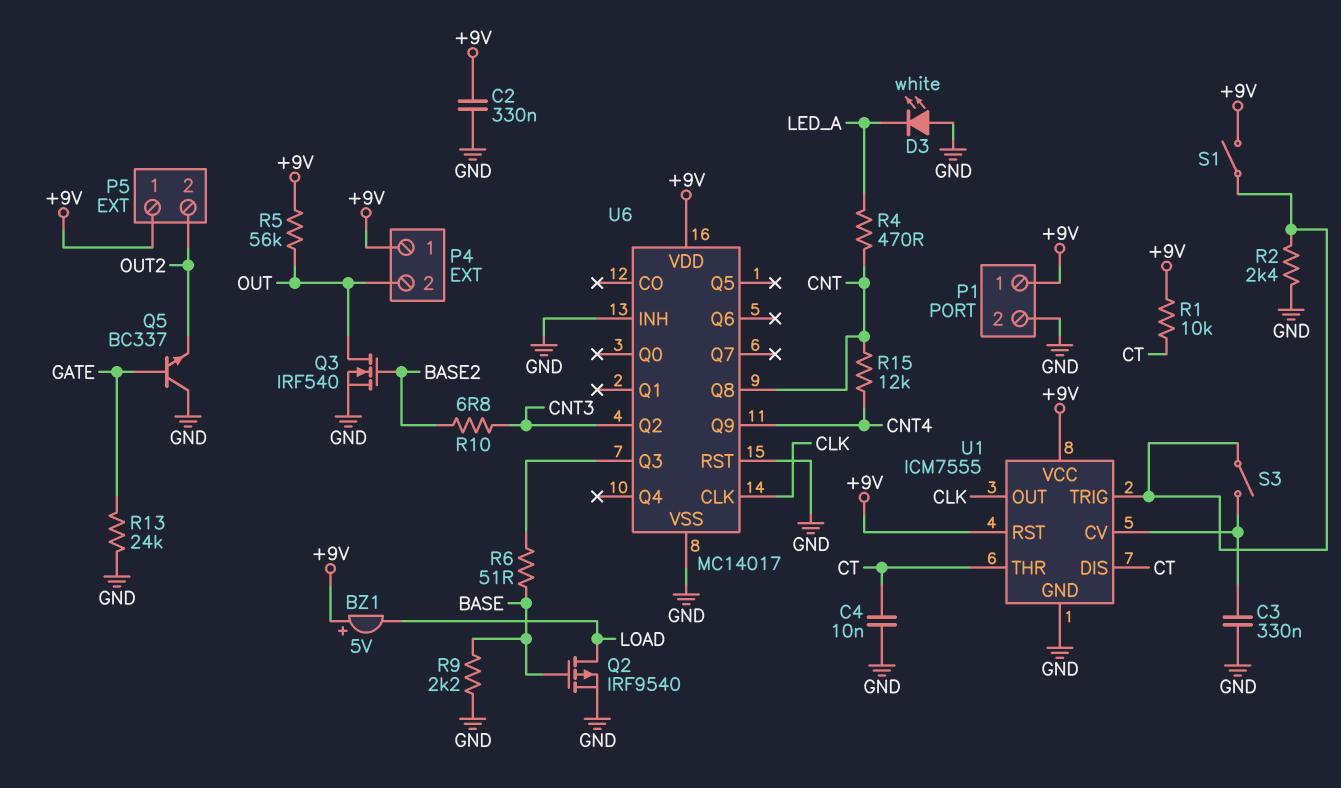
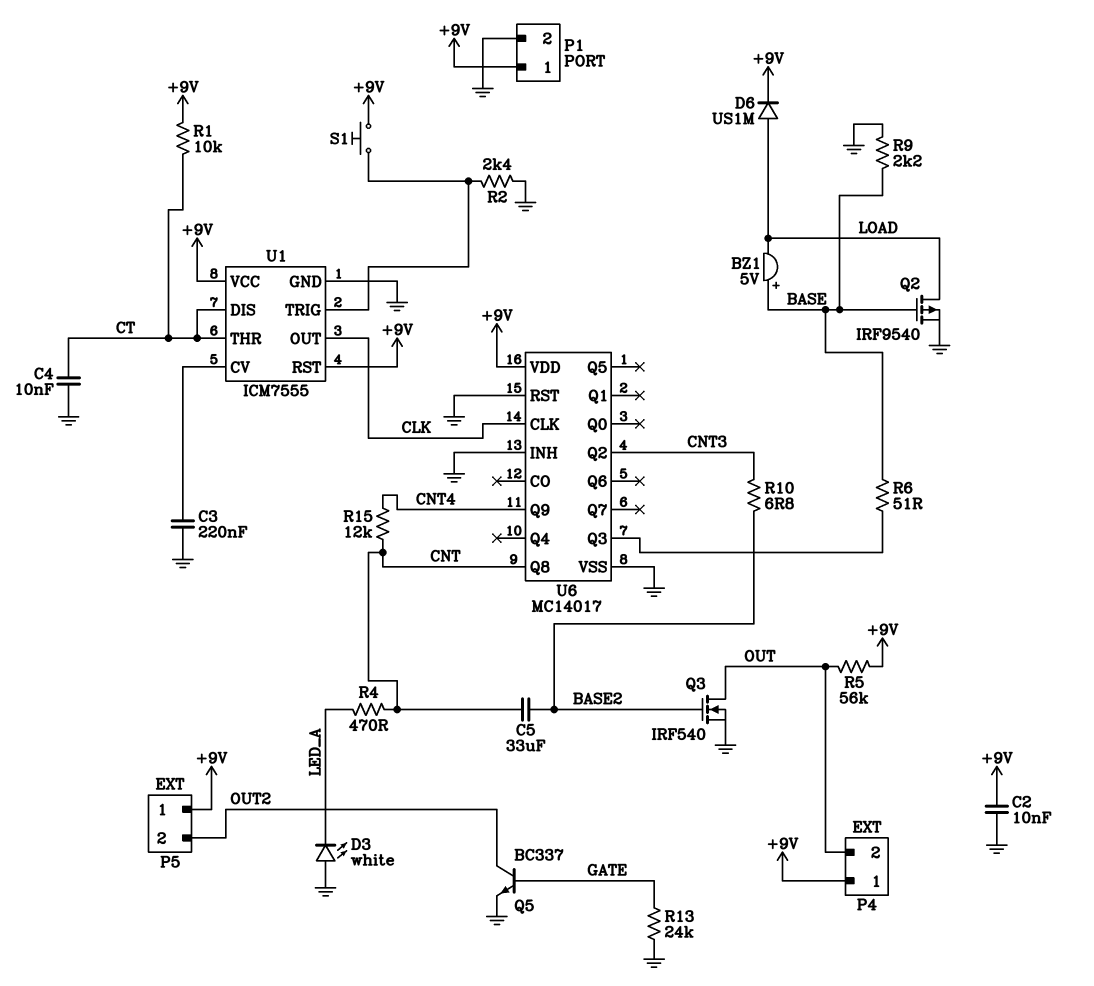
BZ1: buzzer 5V (plus +9V, minus LOAD) -> buzzer 5V (plus BASE, minus LOAD)
C2: 330nF (+9V, GND) -> 10nF (+9V, GND)
C3: 330nF (GND, U1/CV) -> 220nF (GND, U1/CV)
C5: none -> 33uF (BASE2, CNT)
D6: none -> diode US1M (A LOAD, K +9V)
Q5: NPN BC337 (B GATE, C GND, E OUT2) -> NPN BC337 (B GATE, C OUT2, E GND)
S1: switch (+9V, U1/TRIG) -> button (+9V, U1/TRIG)
S3: switch (U1/CV, U1/TRIG) -> none

